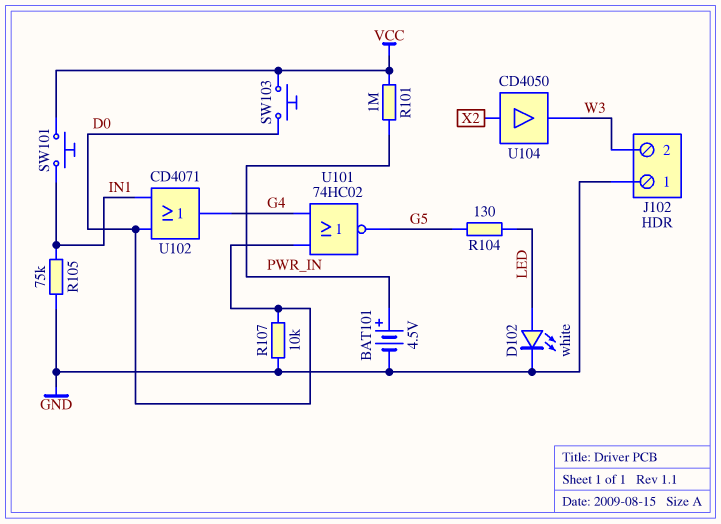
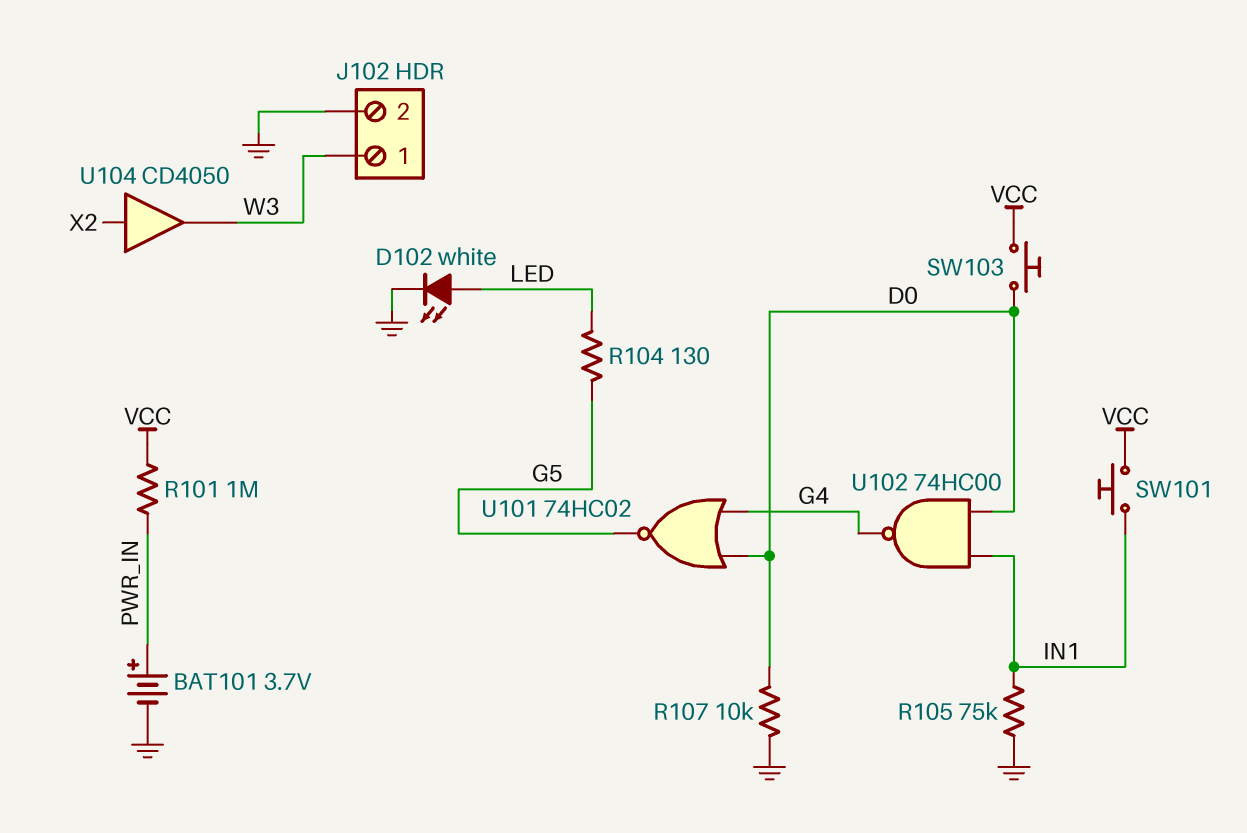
BAT101: 4.5V (plus PWR_IN, minus GND) -> 3.7V (plus PWR_IN, minus GND)
J102 pin 1: GND -> W3
J102 pin 2: W3 -> GND
U102: OR CD4071 (in D0, in IN1, out G4) -> NAND 74HC00 (in D0, in IN1, out G4)

